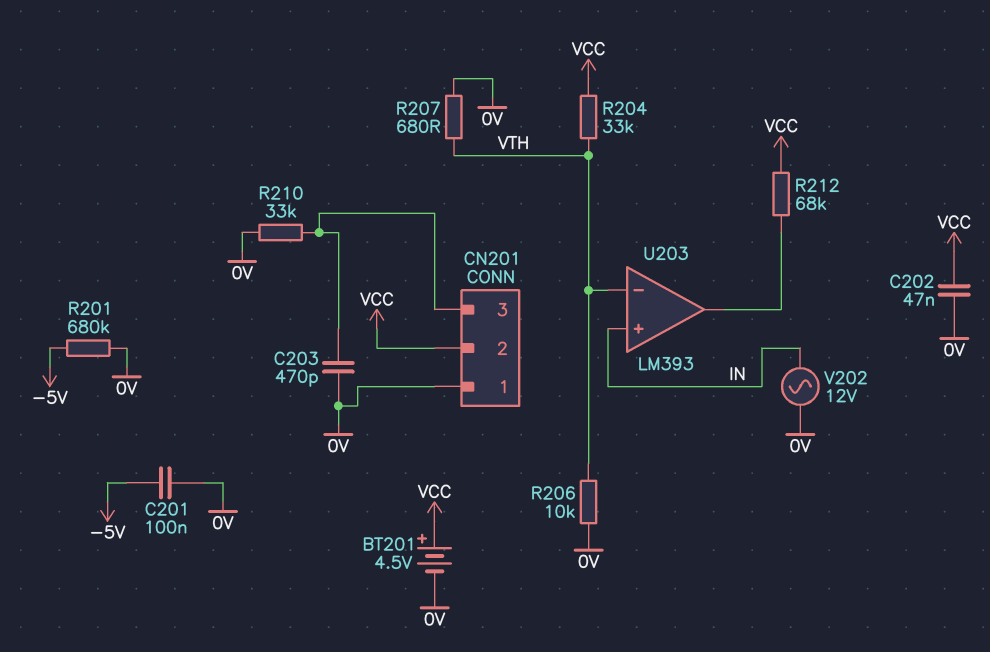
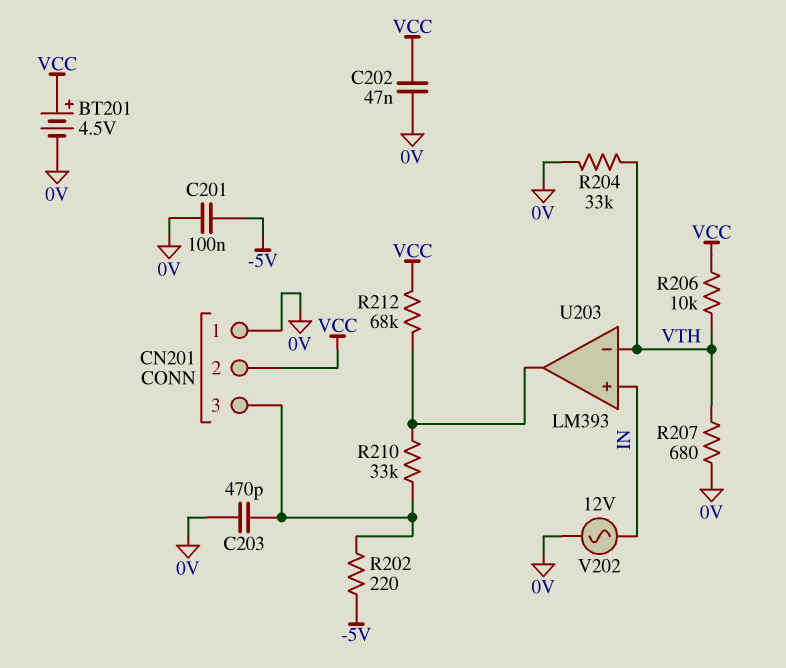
R201: 680k (-5V, 0V) -> none
R202: none -> 220 (-5V, CN201/3)
R204: 33k (VCC, VTH) -> 33k (0V, VTH)
R206: 10k (0V, VTH) -> 10k (VCC, VTH)
R210: 33k (0V, CN201/3) -> 33k (CN201/3, U203/out)

